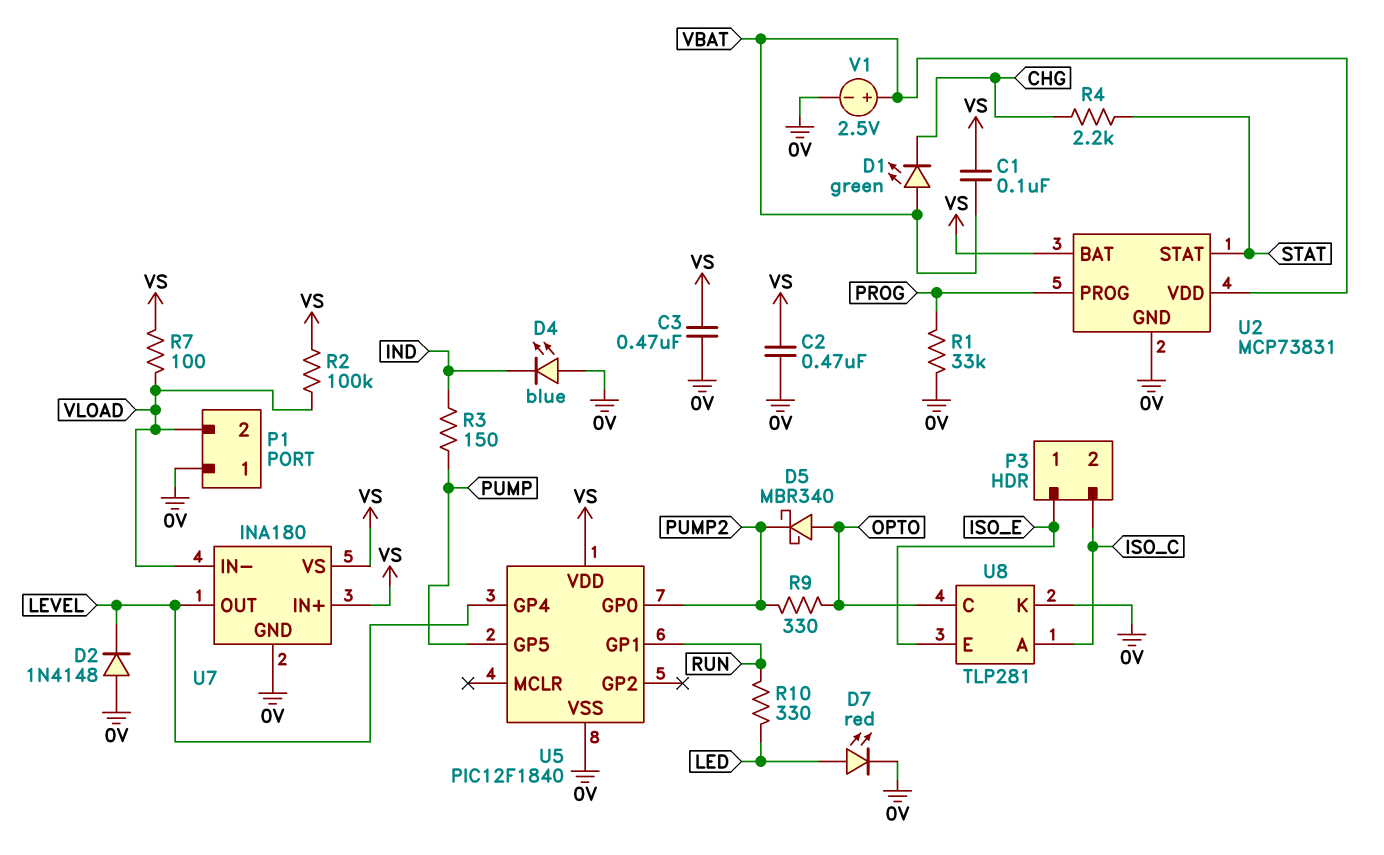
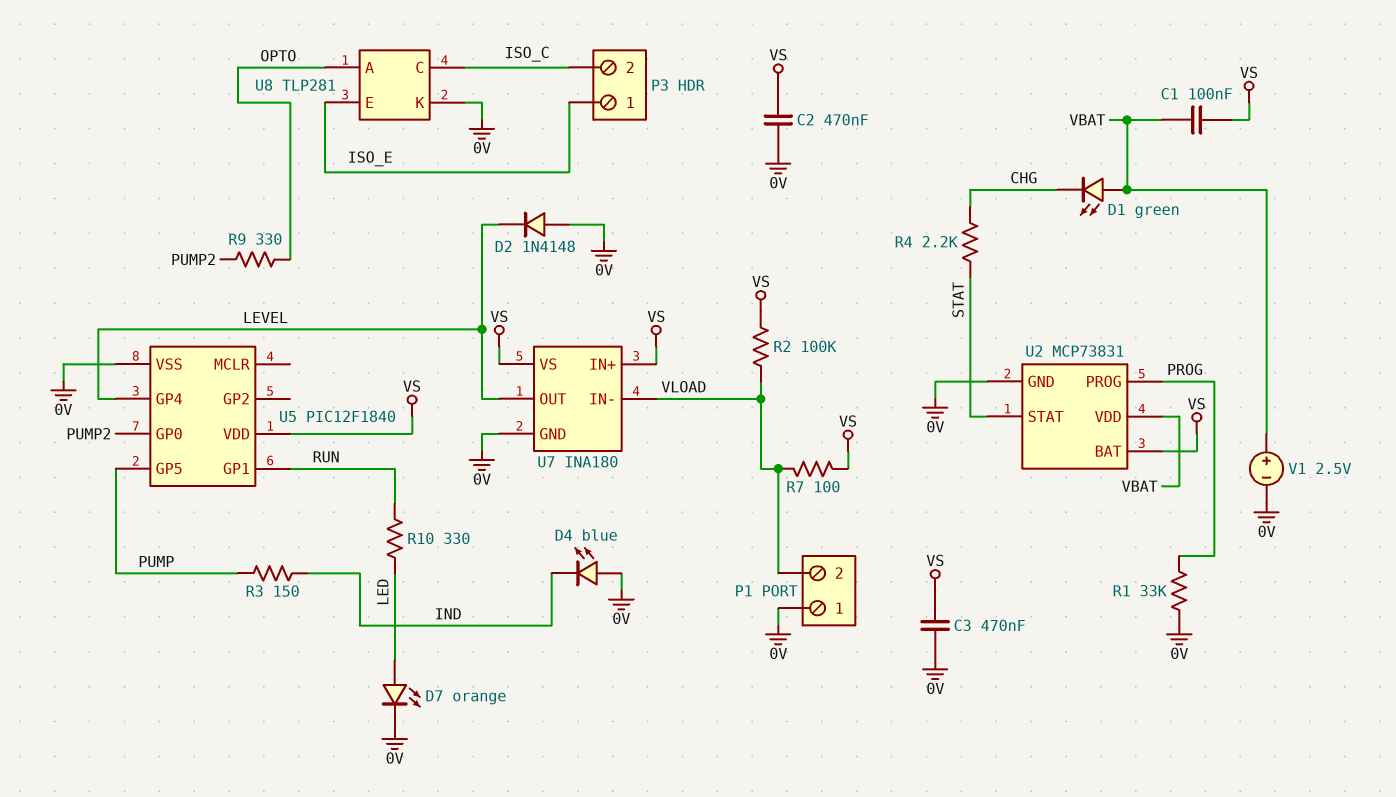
D5: schottky MBR340 (A OPTO, K PUMP2) -> none
D7: LED red (A LED, K 0V) -> LED orange (A LED, K 0V)
U8 pin A: ISO_C -> OPTO
U8 pin C: OPTO -> ISO_C

